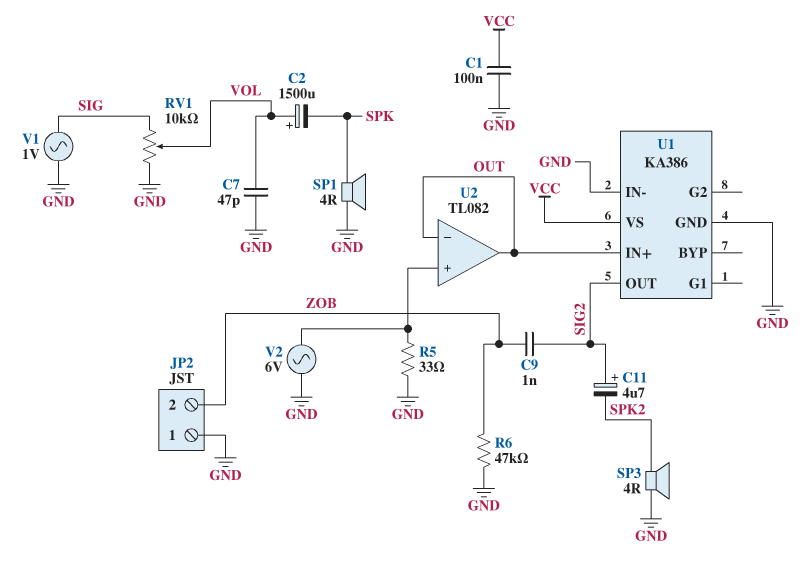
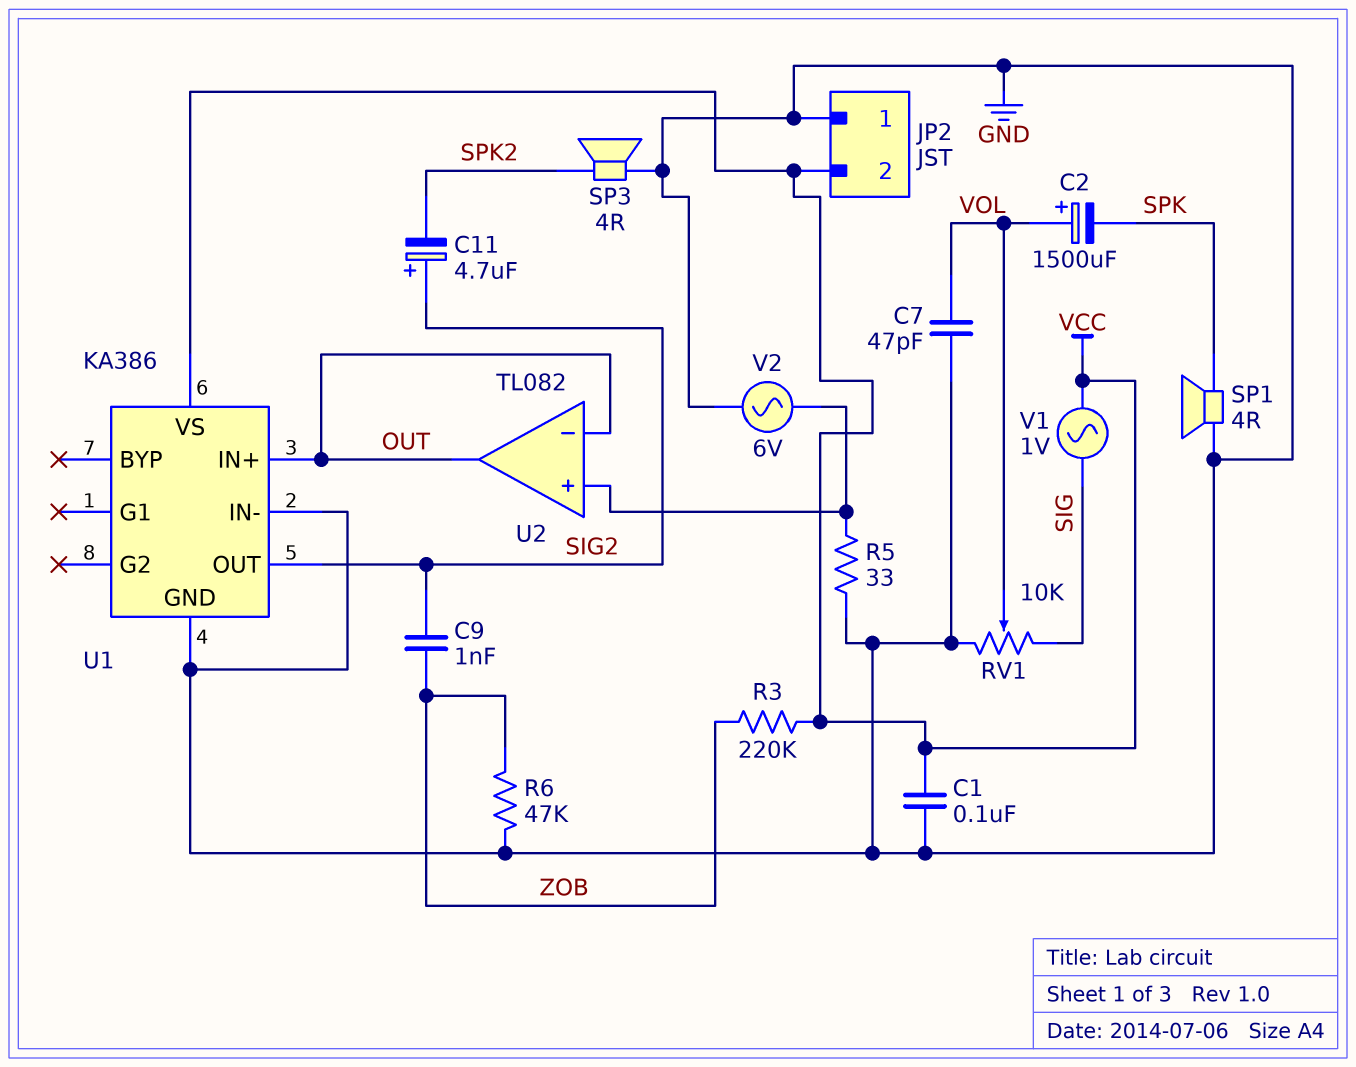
JP2 pin 2: ZOB -> VCC
R3: none -> 220k (VCC, ZOB)
V1: AC 1V (GND, SIG) -> AC 1V (SIG, VCC)

